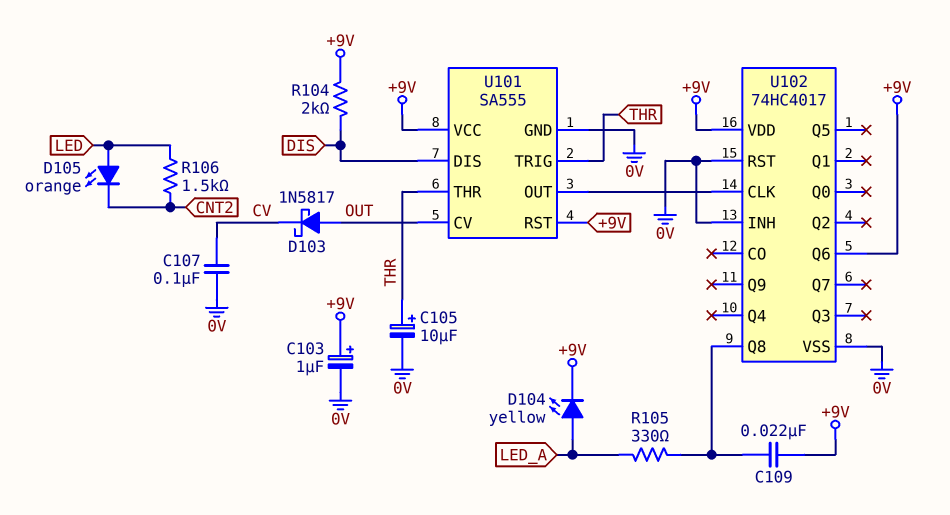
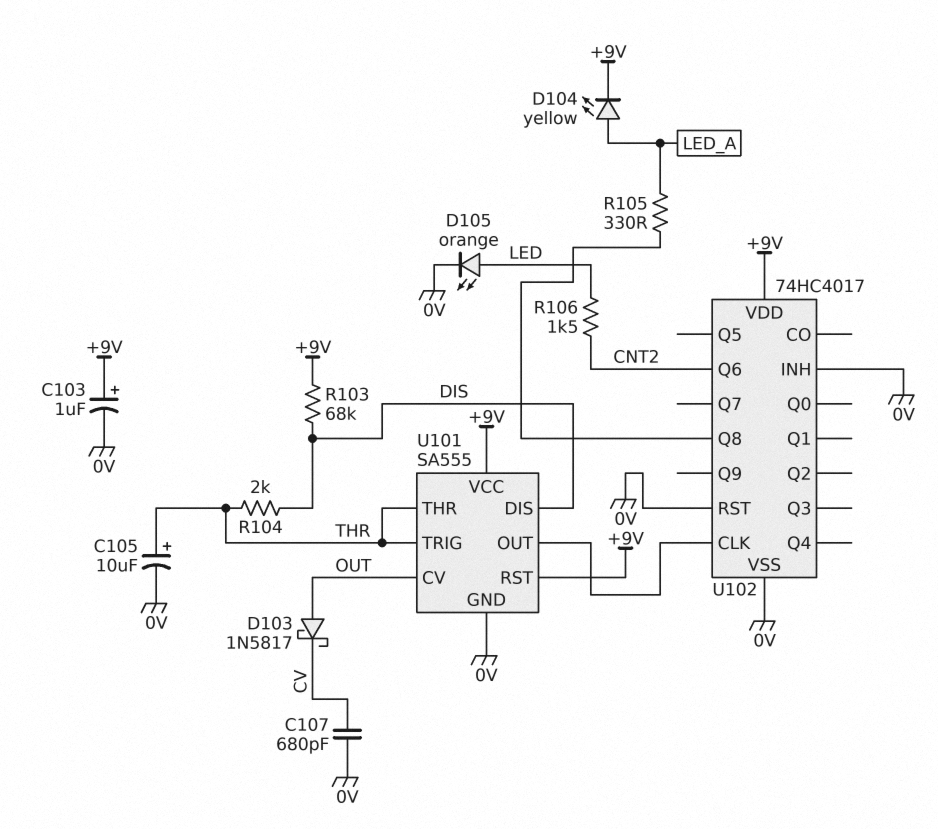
C107: 100nF (0V, CV) -> 680pF (0V, CV)
C109: 22nF (+9V, U102/Q8) -> none
D105: LED orange (A LED, K CNT2) -> LED orange (A LED, K 0V)
R103: none -> 68k (+9V, DIS)
R104: 2k (+9V, DIS) -> 2k (DIS, THR)
U102 pin Q6: +9V -> CNT2

